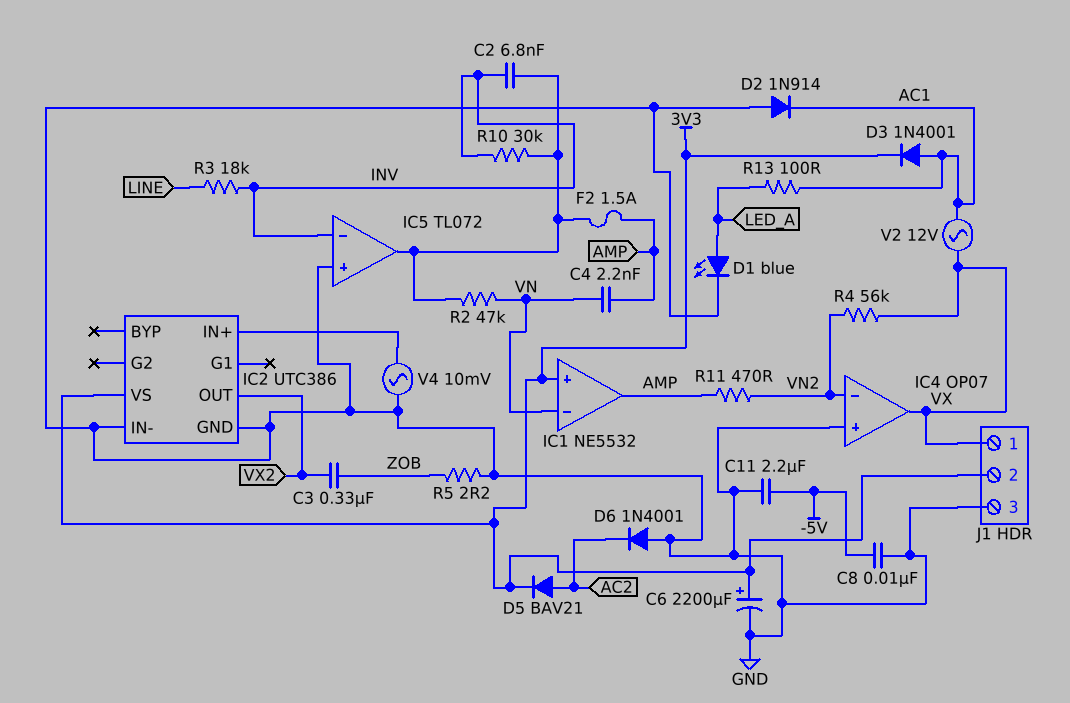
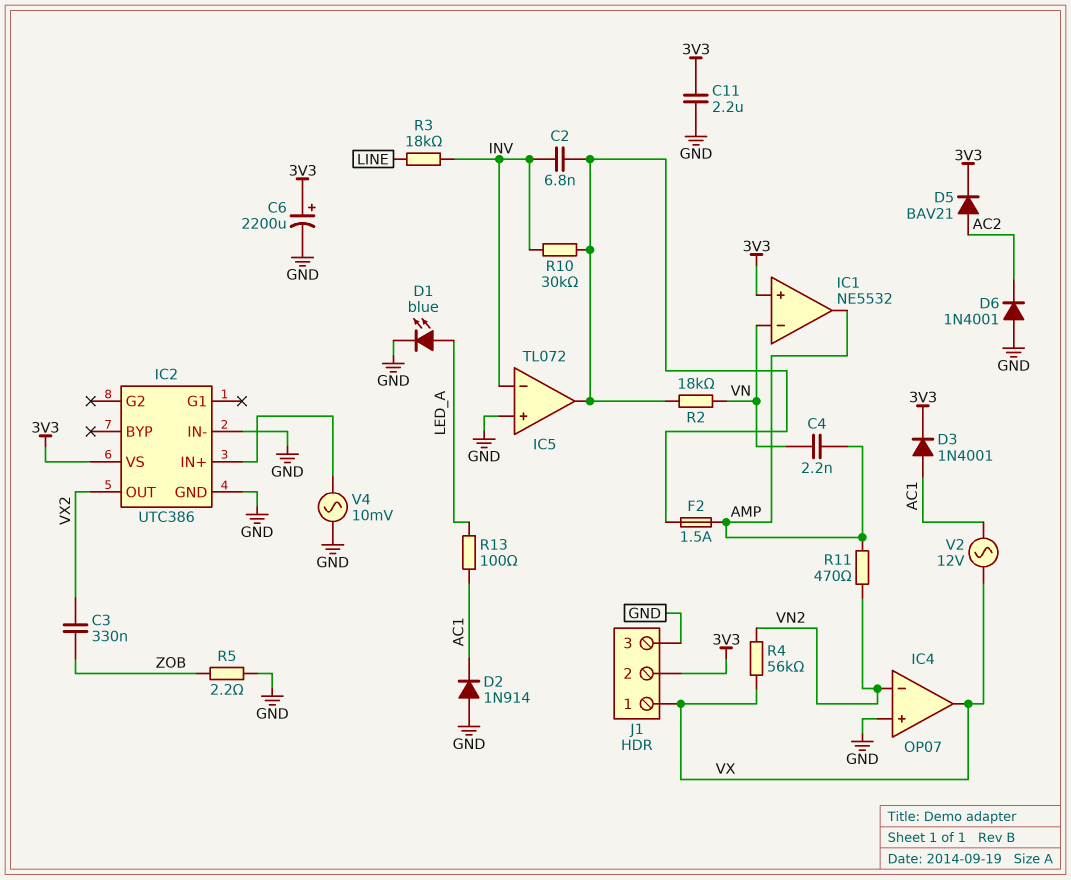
C8: 10nF (-5V, GND) -> none
C11: 2.2uF (-5V, GND) -> 2.2uF (3V3, GND)
R2: 47k (IC5/out, VN) -> 18k (IC5/out, VN)

